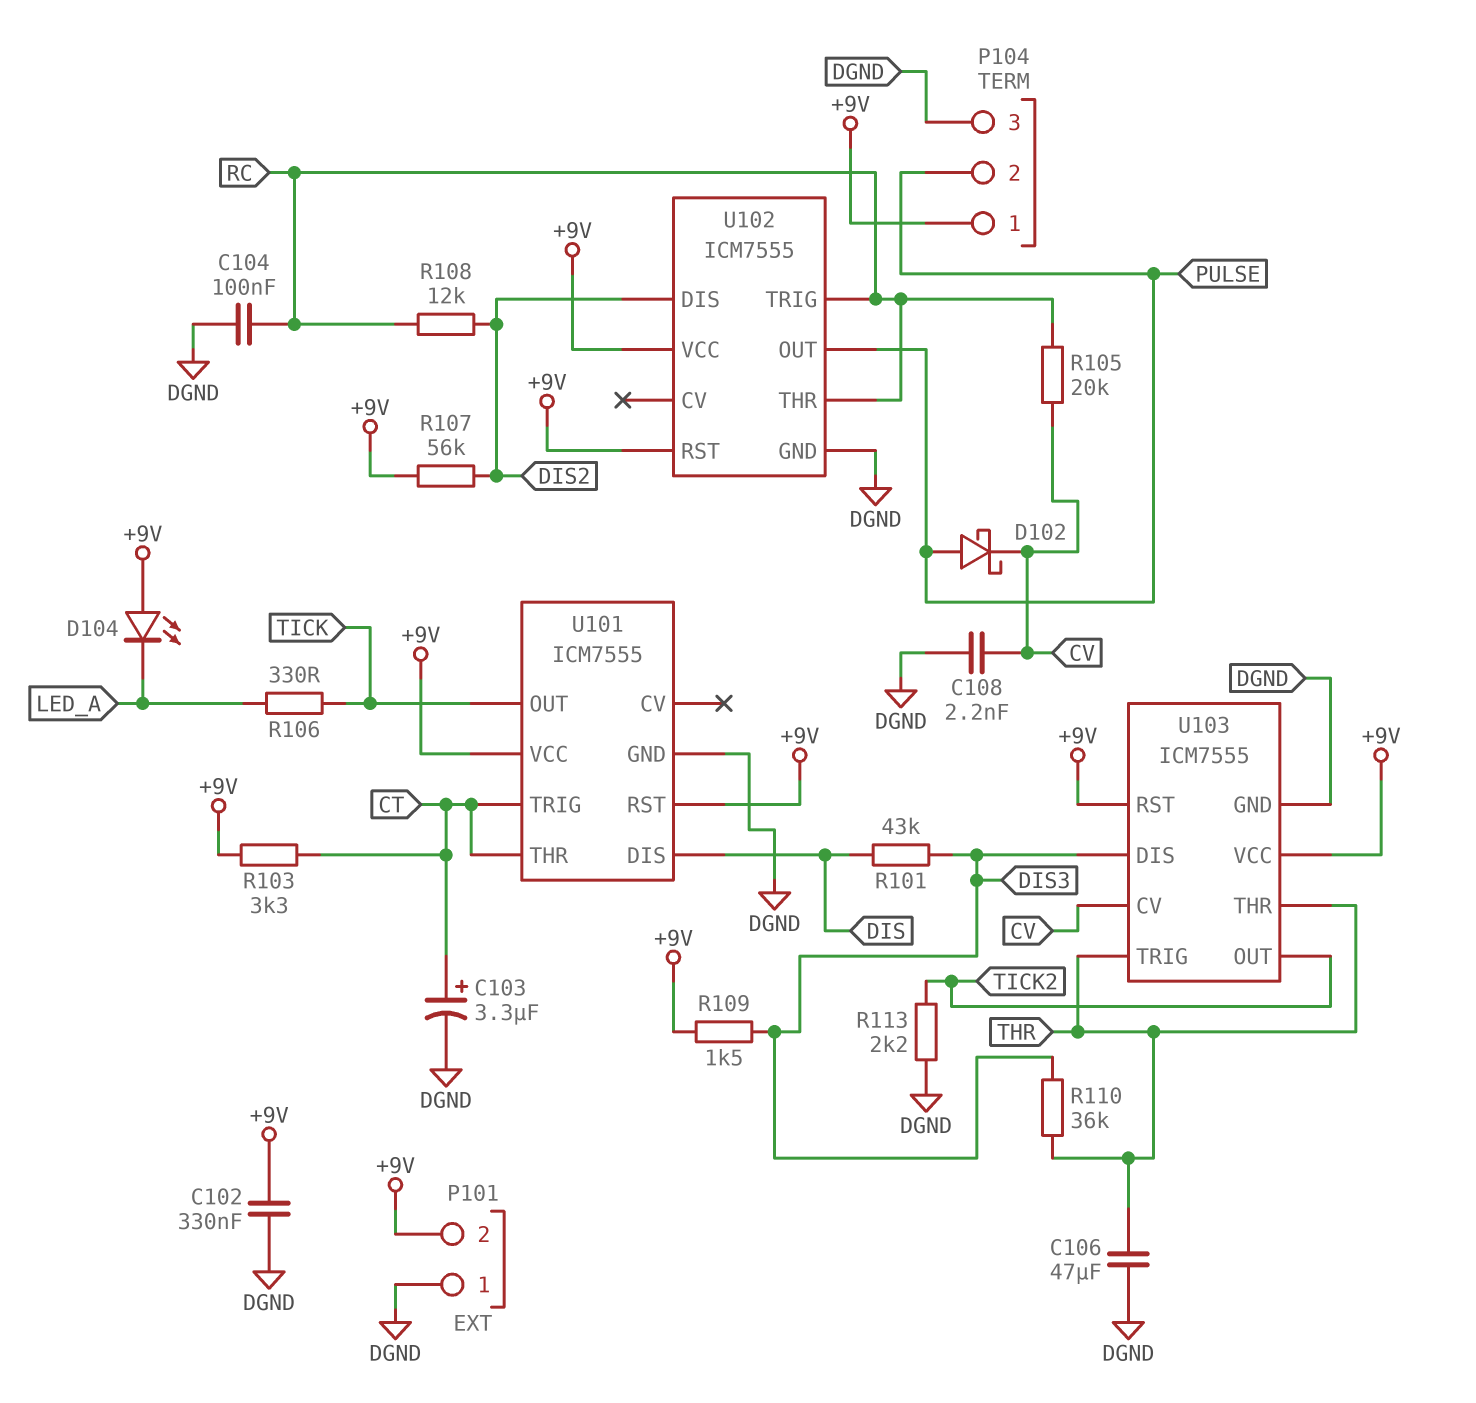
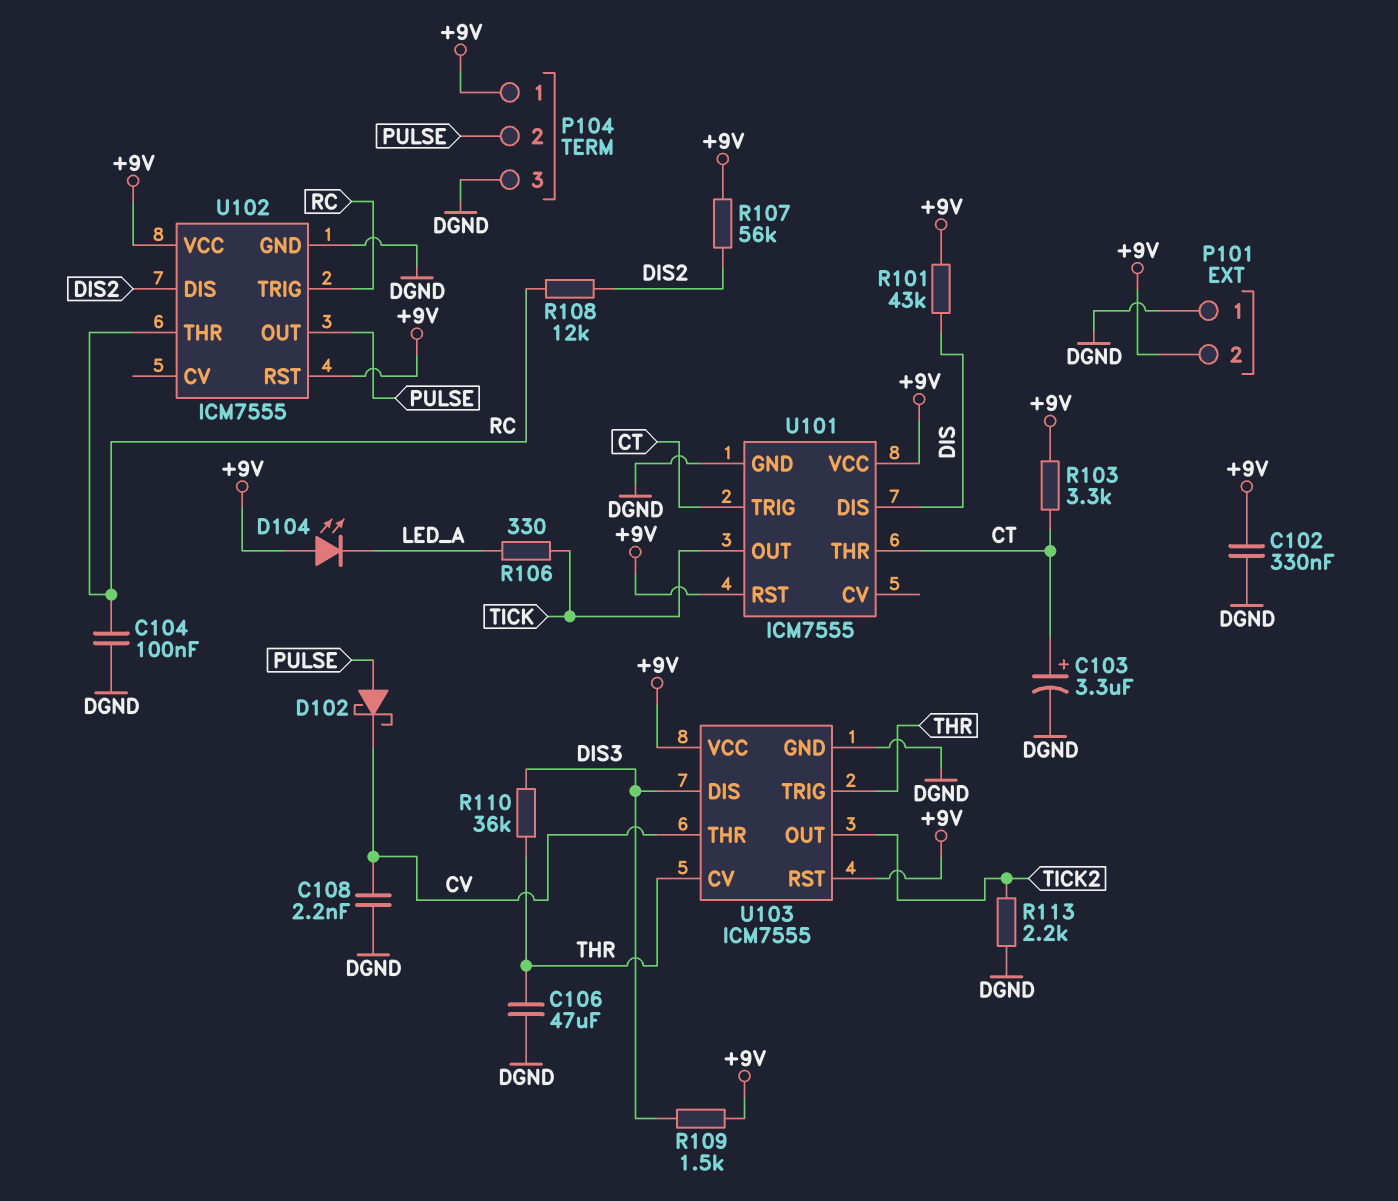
R101: 43k (DIS, DIS3) -> 43k (+9V, DIS)
R105: 20k (CV, RC) -> none
U103 pin CV: CV -> THR
U103 pin THR: THR -> CV

